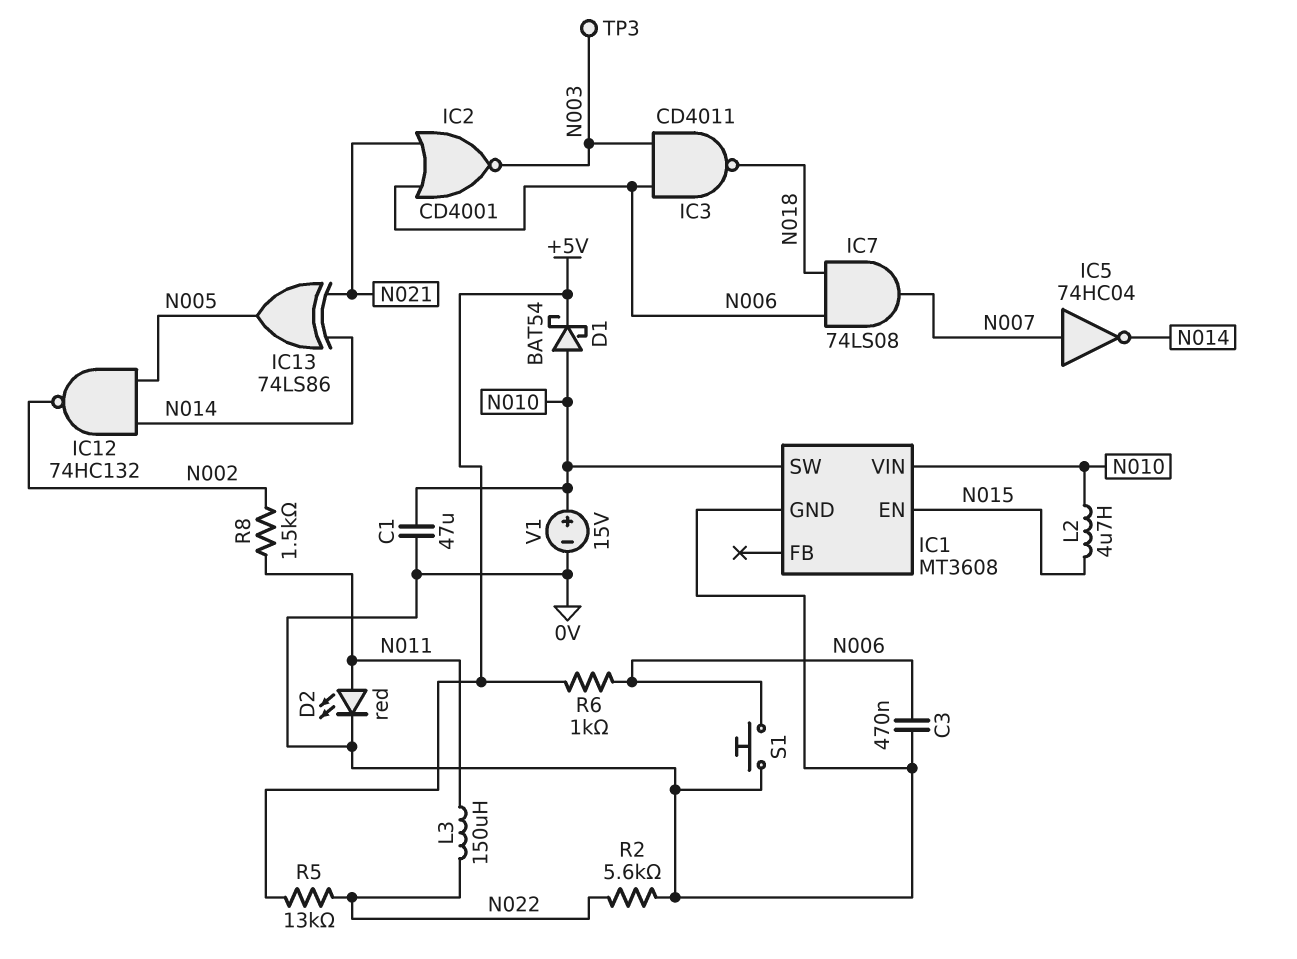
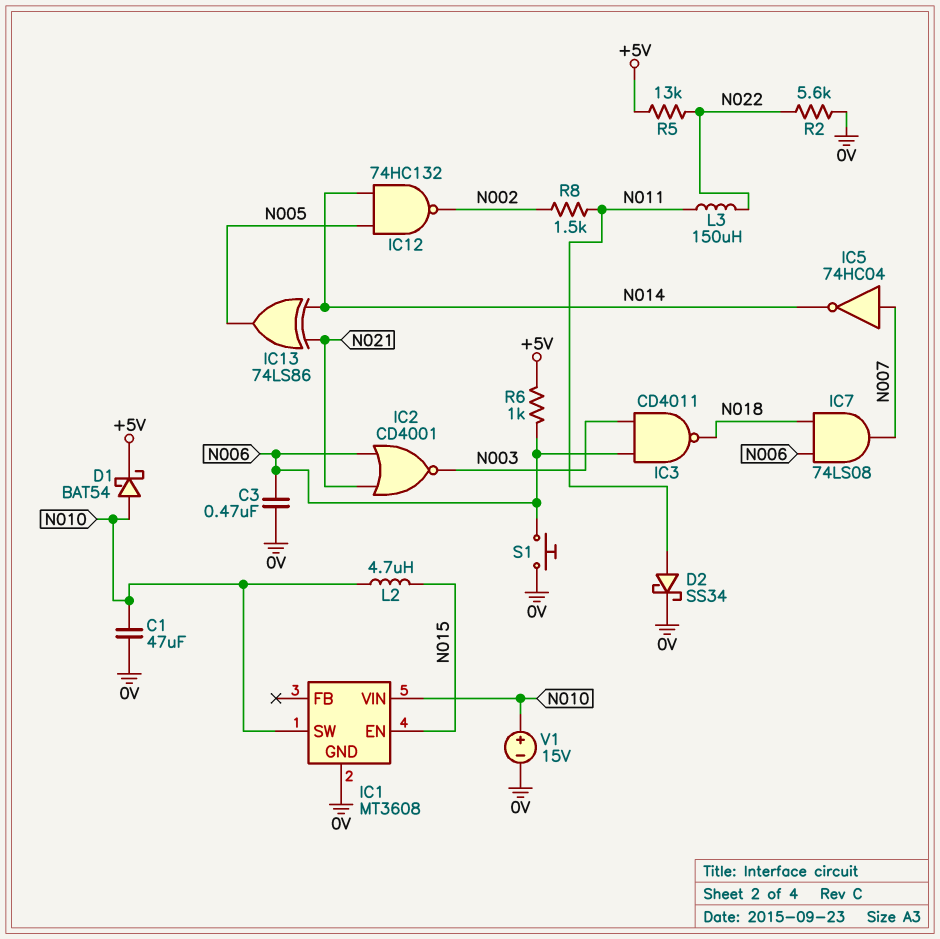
D2: LED red (A N011, K 0V) -> schottky SS34 (A N011, K 0V)
TP3: test point (N003) -> none

